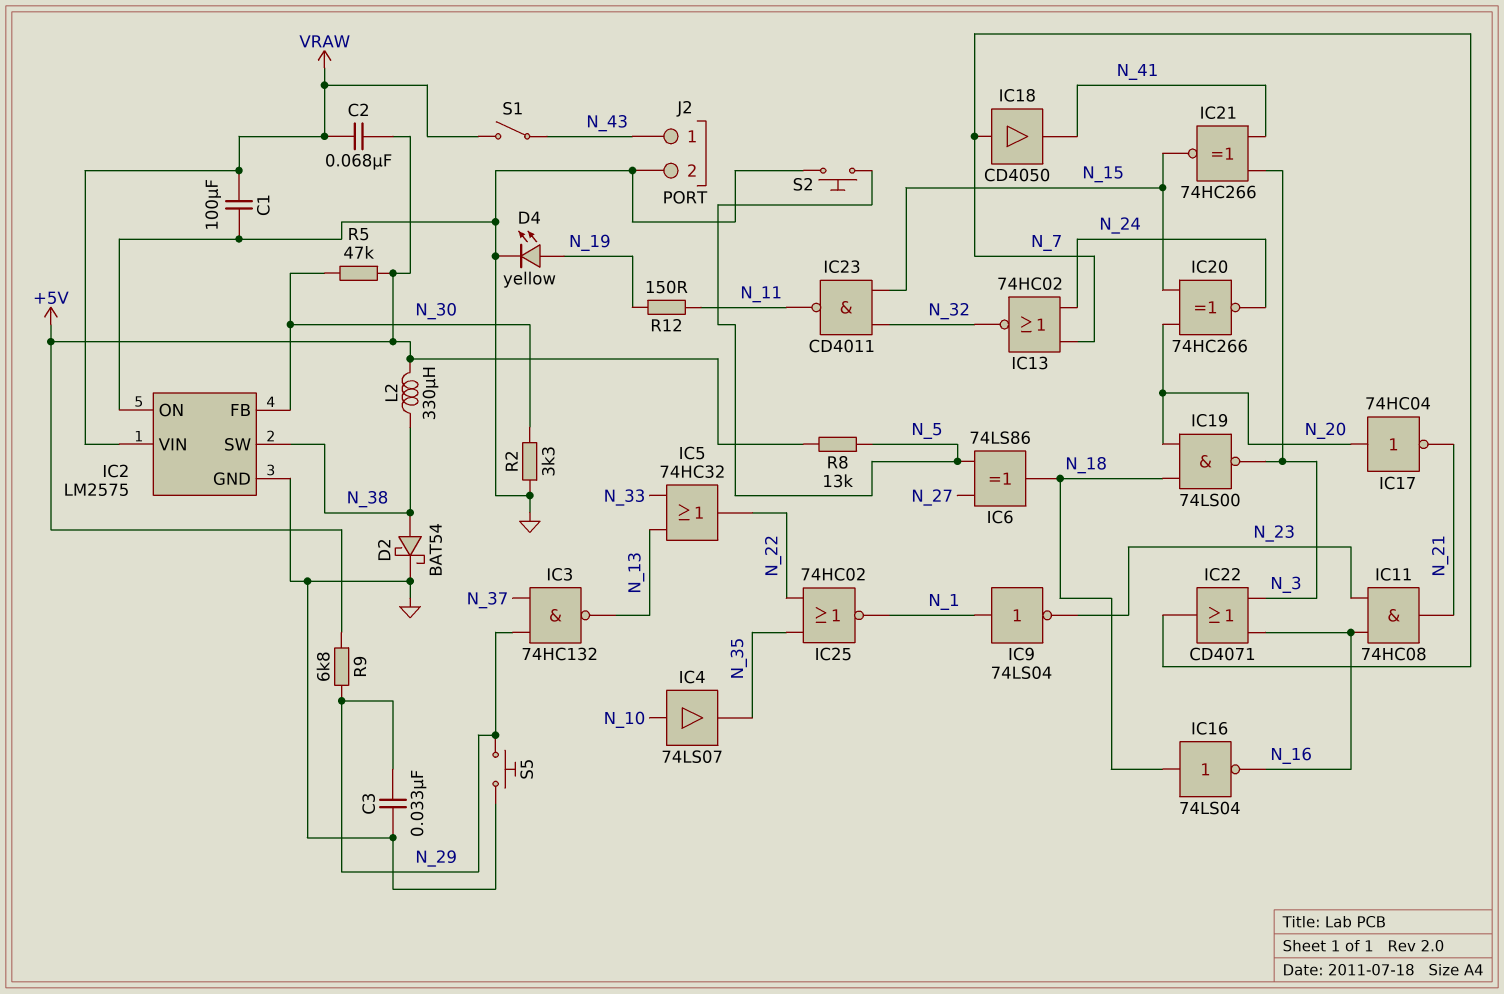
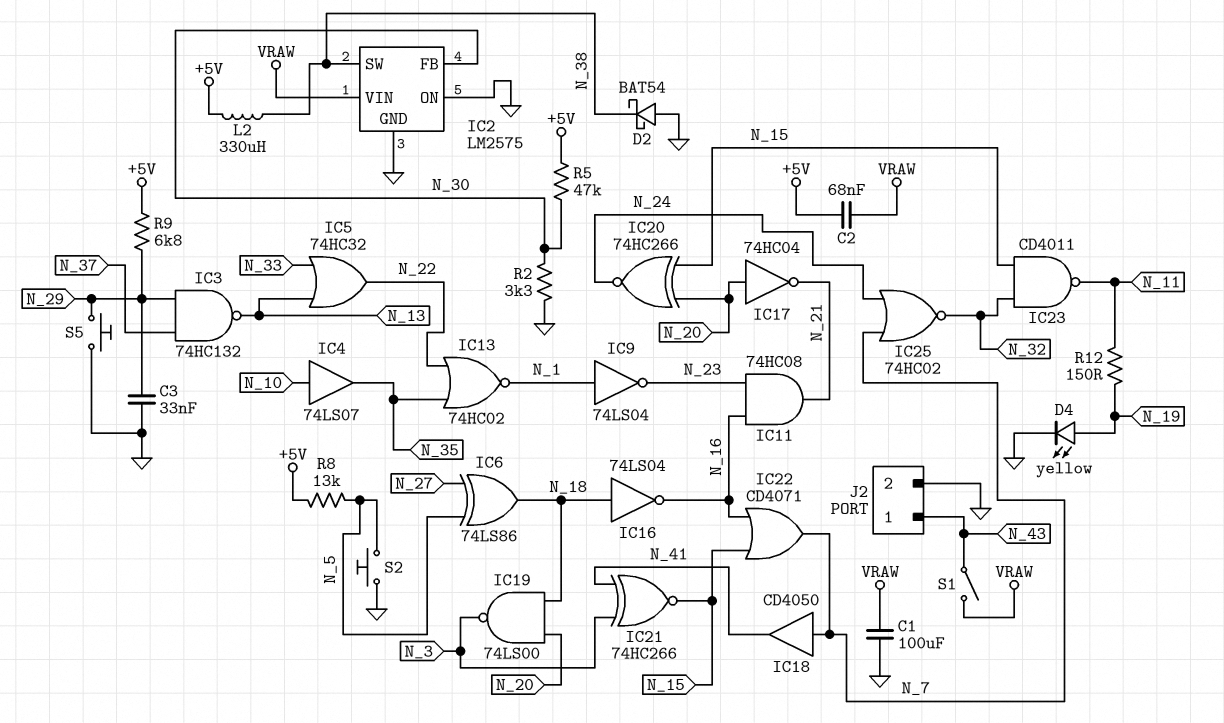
D2: schottky BAT54 (A N_38, K GND) -> schottky BAT54 (A GND, K N_38)
IC13: NOR 74HC02 (in N_7, in N_24, out N_32) -> NOR 74HC02 (in N_22, in N_35, out N_1)
IC22: OR CD4071 (in N_3, in N_16, out N_7) -> OR CD4071 (in N_15, in N_16, out N_7)
IC25: NOR 74HC02 (in N_22, in N_35, out N_1) -> NOR 74HC02 (in N_7, in N_24, out N_32)

